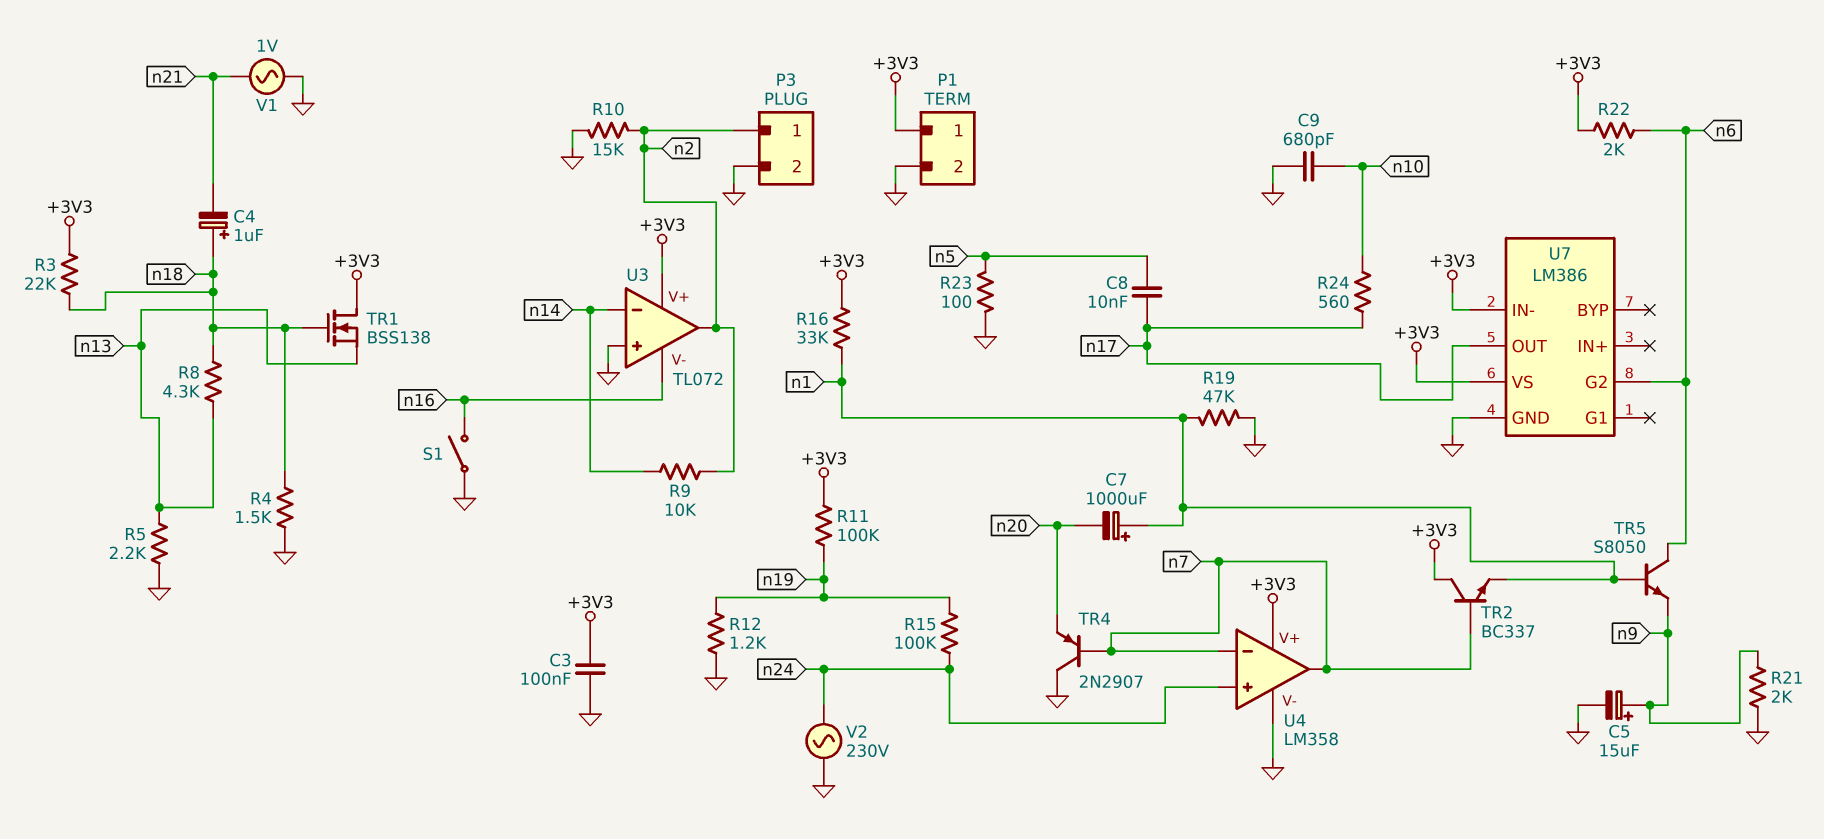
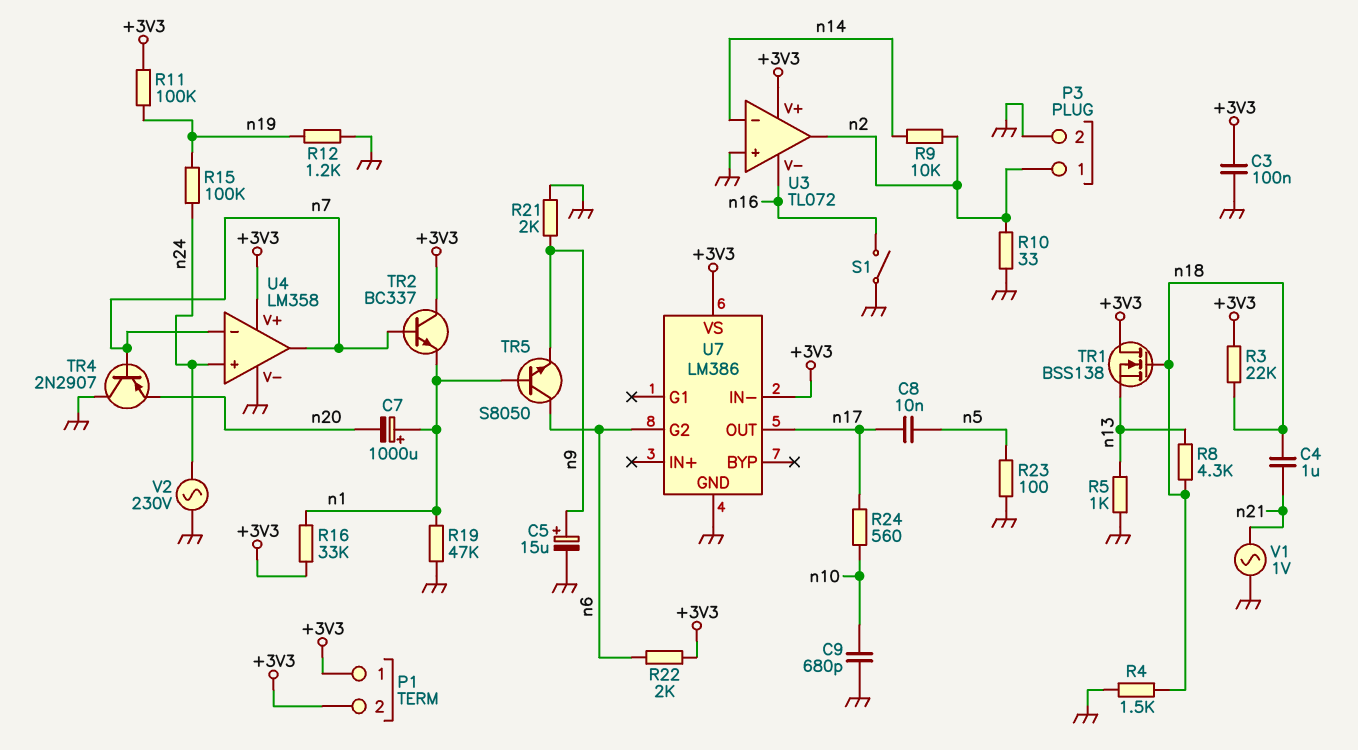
C4: 1uF (plus n18, minus n21) -> 1uF (n18, n21)
P1 pin 2: GND -> +3V3
R5: 2.2k (GND, n13) -> 1k (GND, n13)
R10: 15k (GND, n2) -> 33 (GND, n2)

